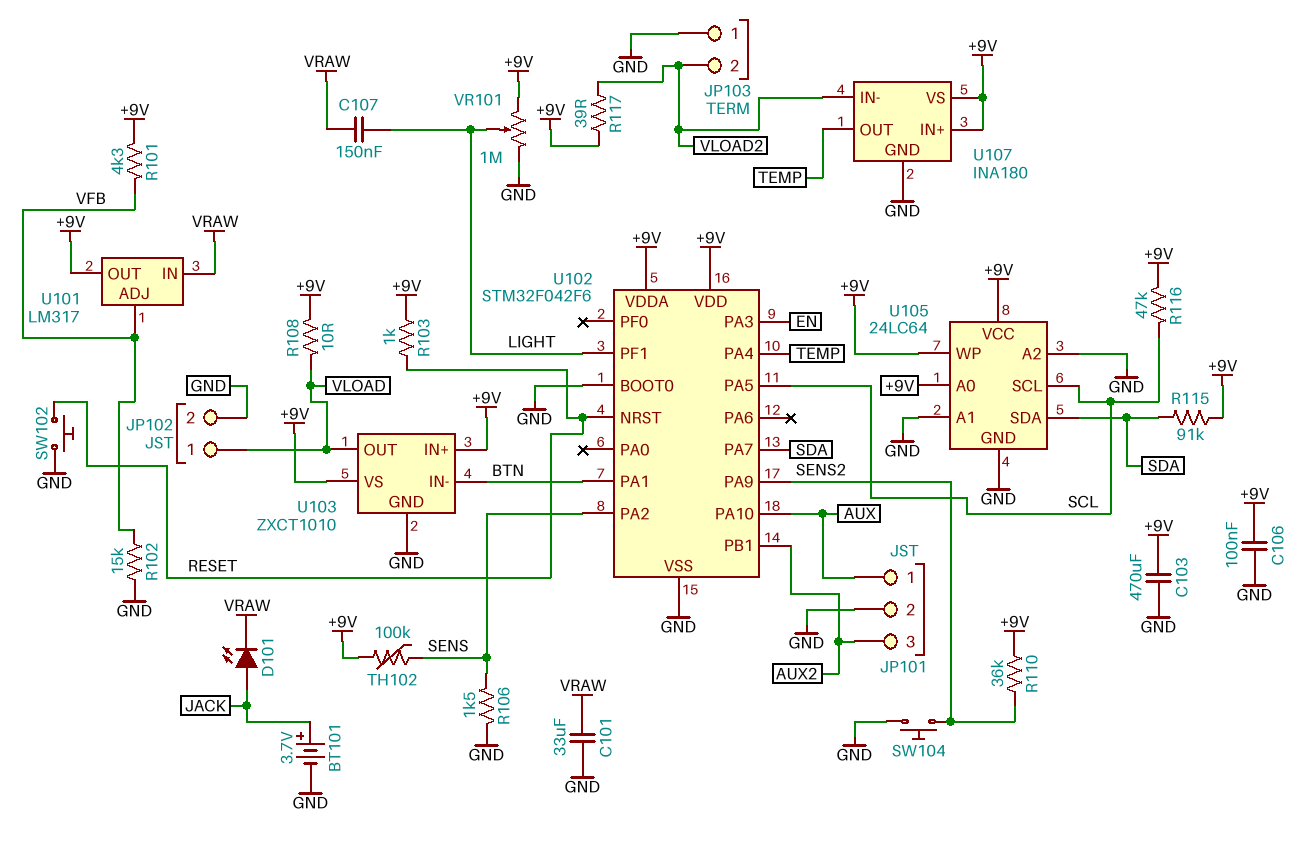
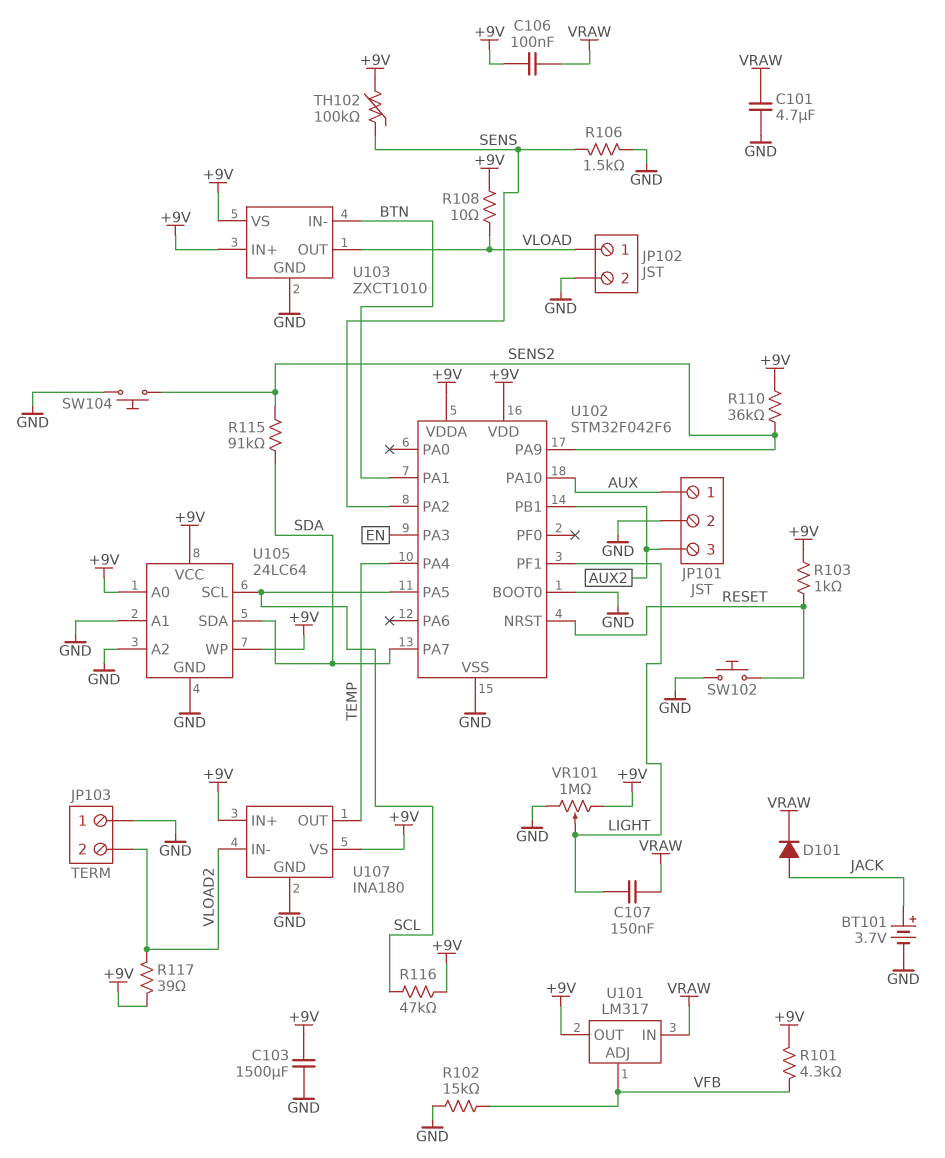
C101: 33uF (GND, VRAW) -> 4.7uF (GND, VRAW)
C103: 470uF (+9V, GND) -> 1500uF (+9V, GND)
C106: 100nF (+9V, GND) -> 100nF (+9V, VRAW)
D101: LED (A JACK, K VRAW) -> diode (A JACK, K VRAW)
R115: 91k (+9V, SDA) -> 91k (SDA, SENS2)

